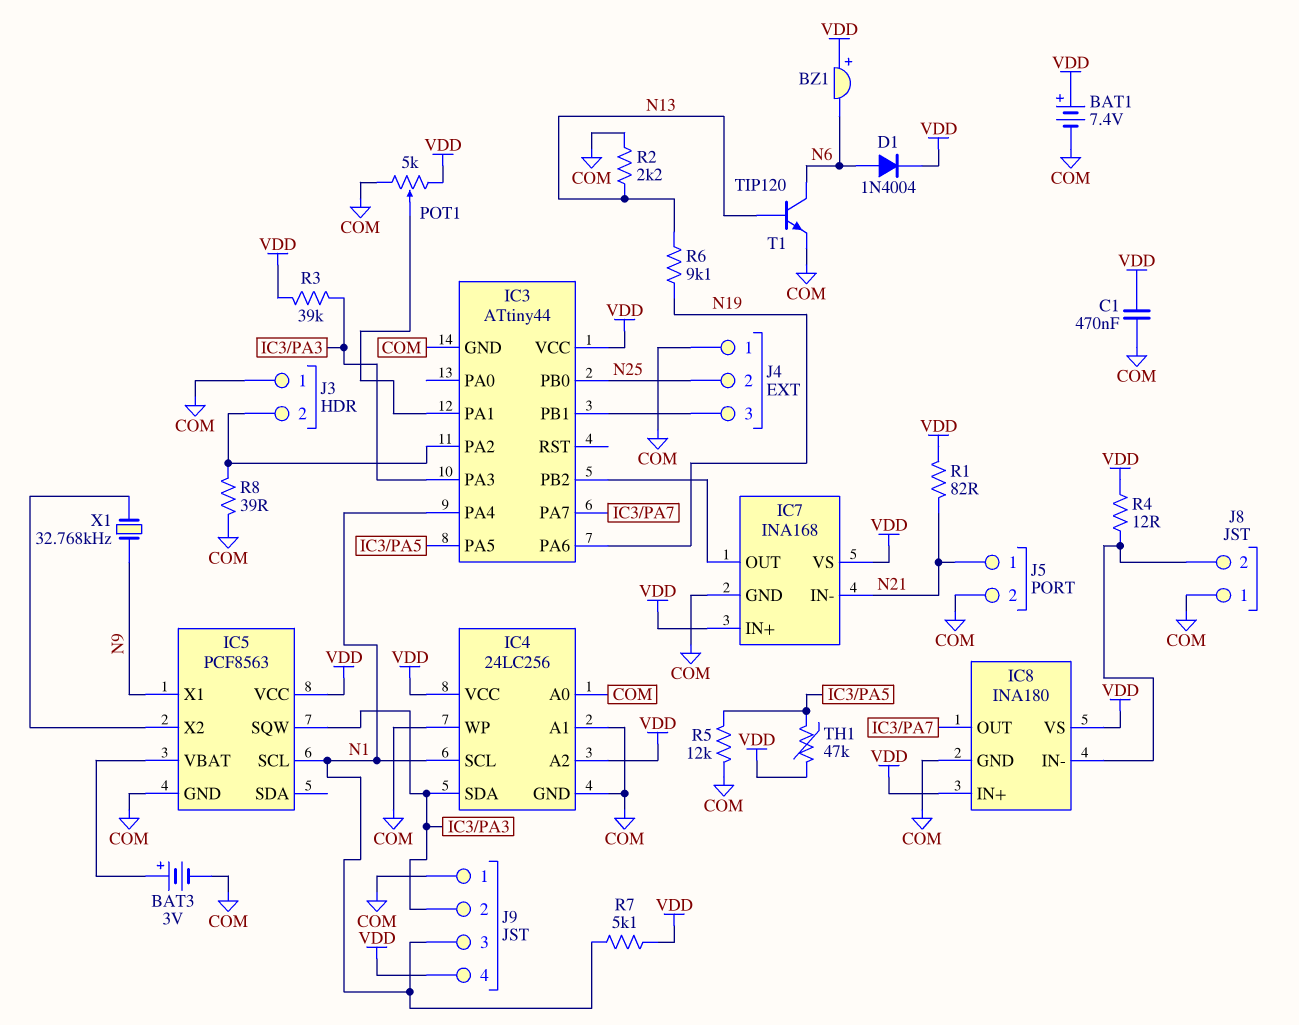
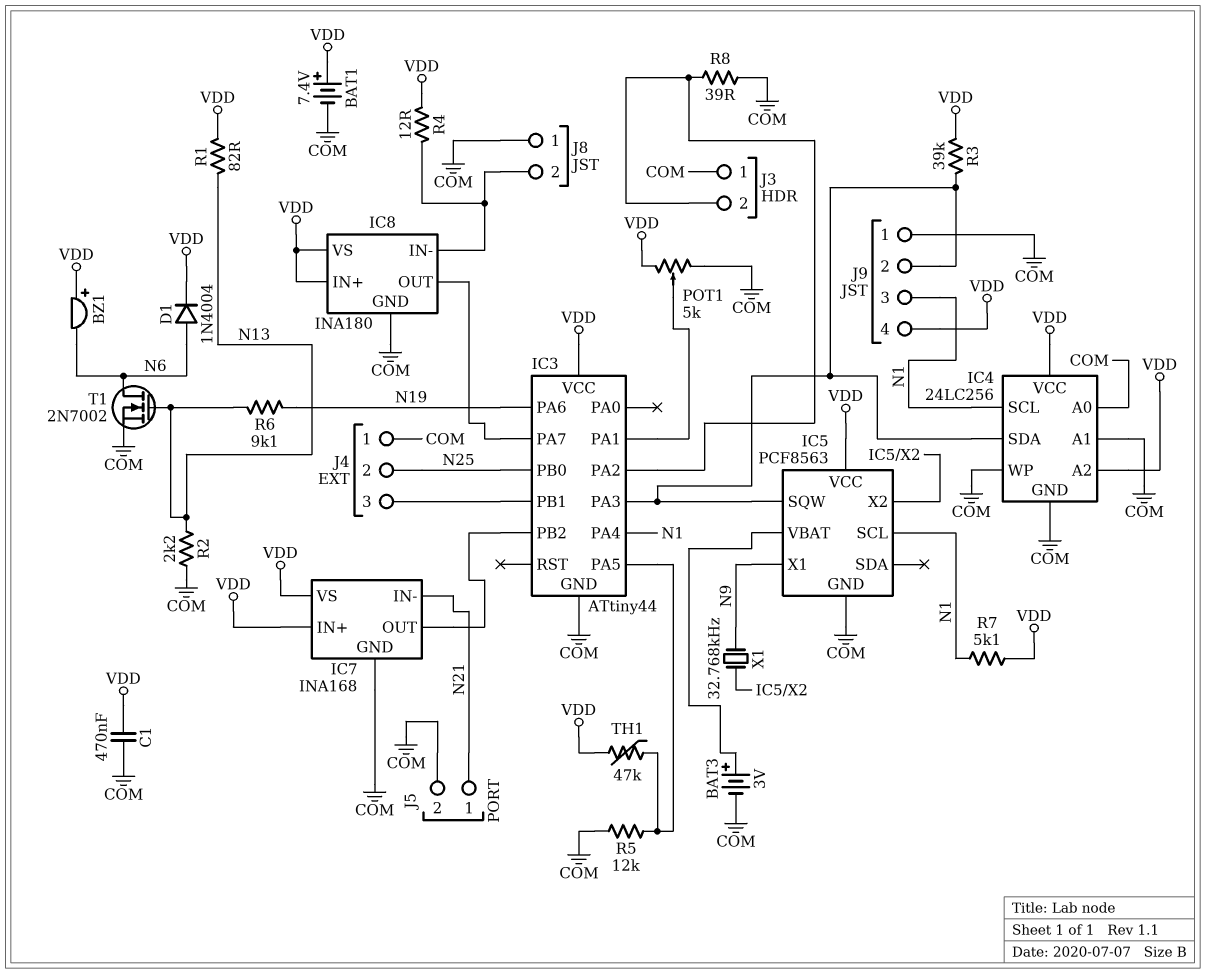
R1: 82 (N21, VDD) -> 82 (N13, VDD)
T1: NPN TIP120 (B N13, C N6, E COM) -> NMOS 2N7002 (G N13, D N6, S COM)

